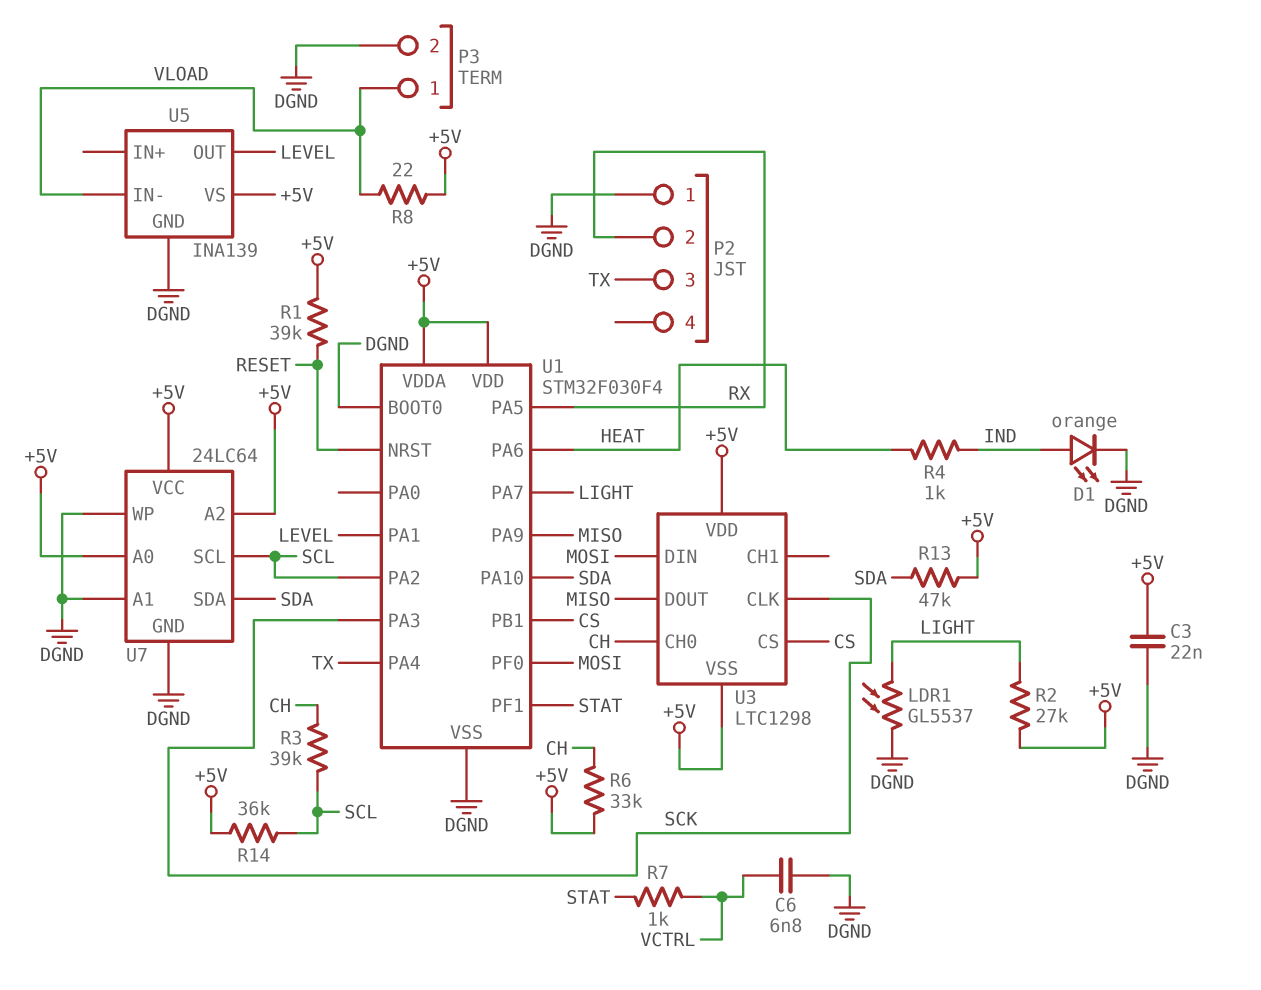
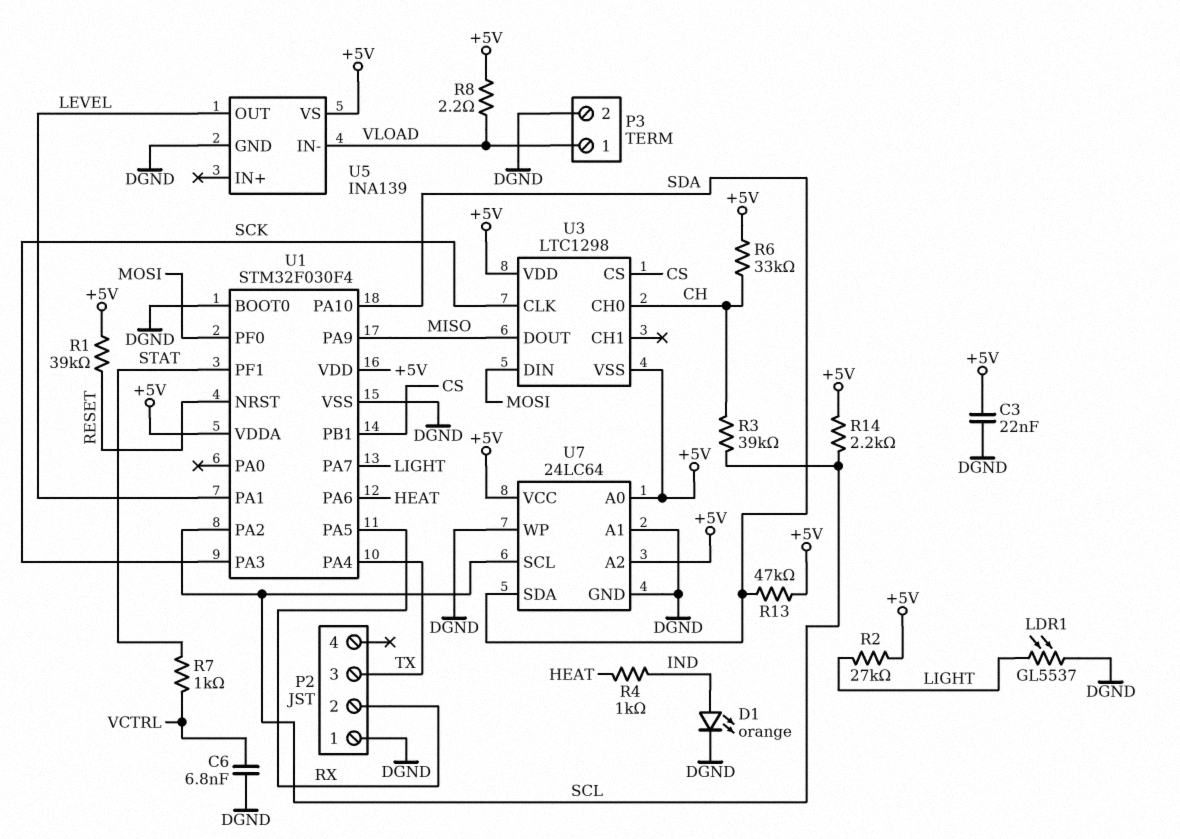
R8: 22 (+5V, VLOAD) -> 2.2 (+5V, VLOAD)
R14: 36k (+5V, SCL) -> 2.2k (+5V, SCL)

